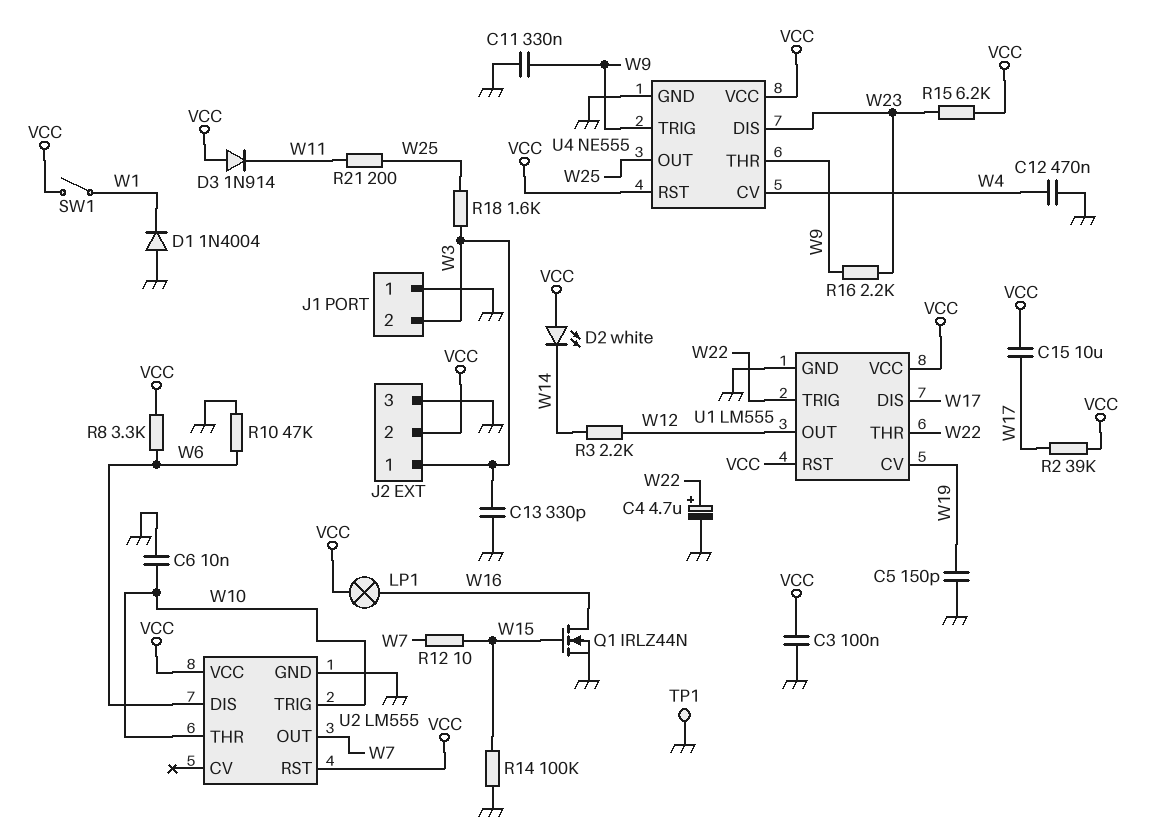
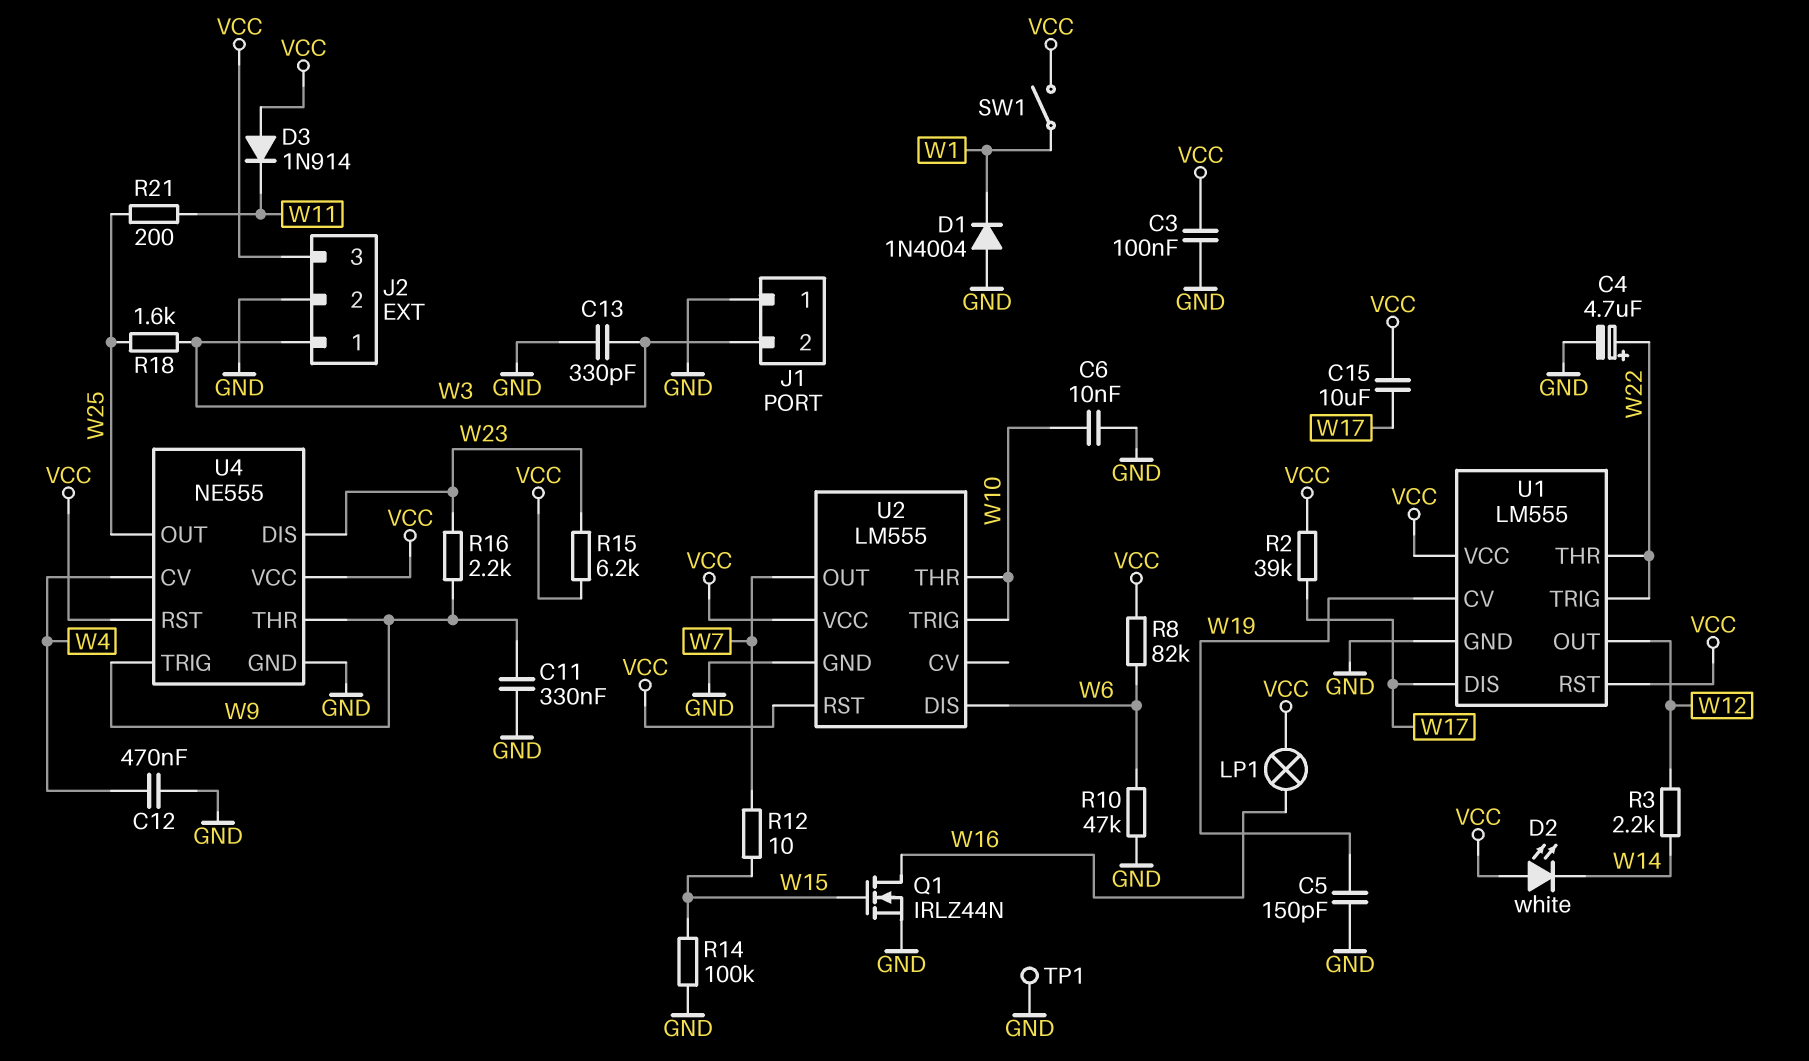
J2 pin 2: VCC -> GND
J2 pin 3: GND -> VCC
R8: 3.3k (VCC, W6) -> 82k (VCC, W6)

